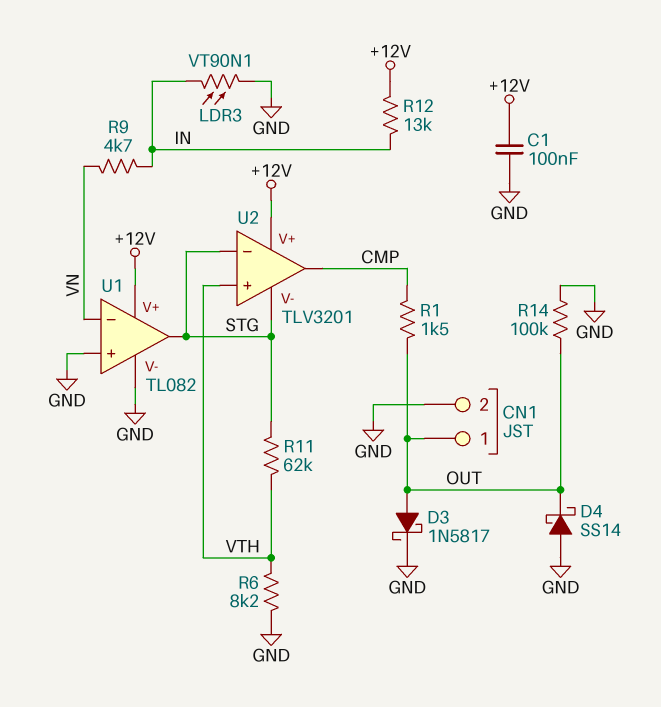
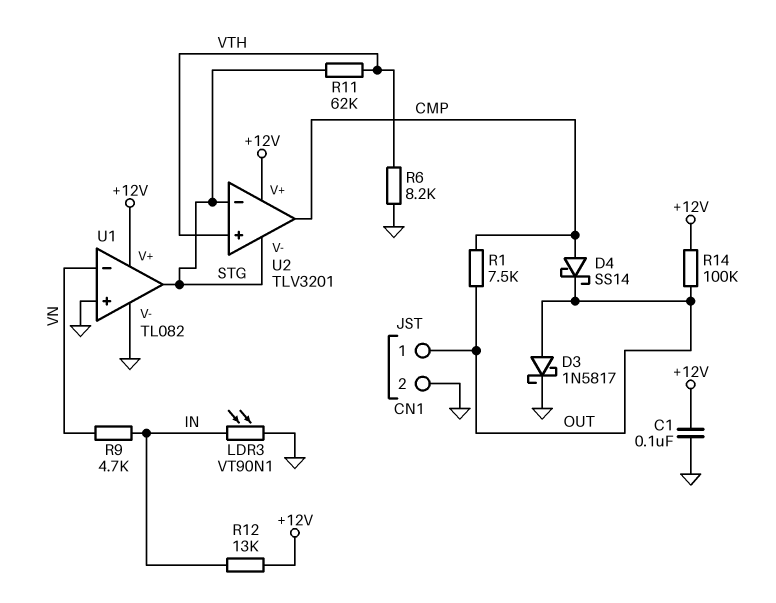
D4: schottky SS14 (A GND, K OUT) -> schottky SS14 (A CMP, K OUT)
R1: 1.5k (CMP, OUT) -> 7.5k (CMP, OUT)
R14: 100k (GND, OUT) -> 100k (+12V, OUT)

